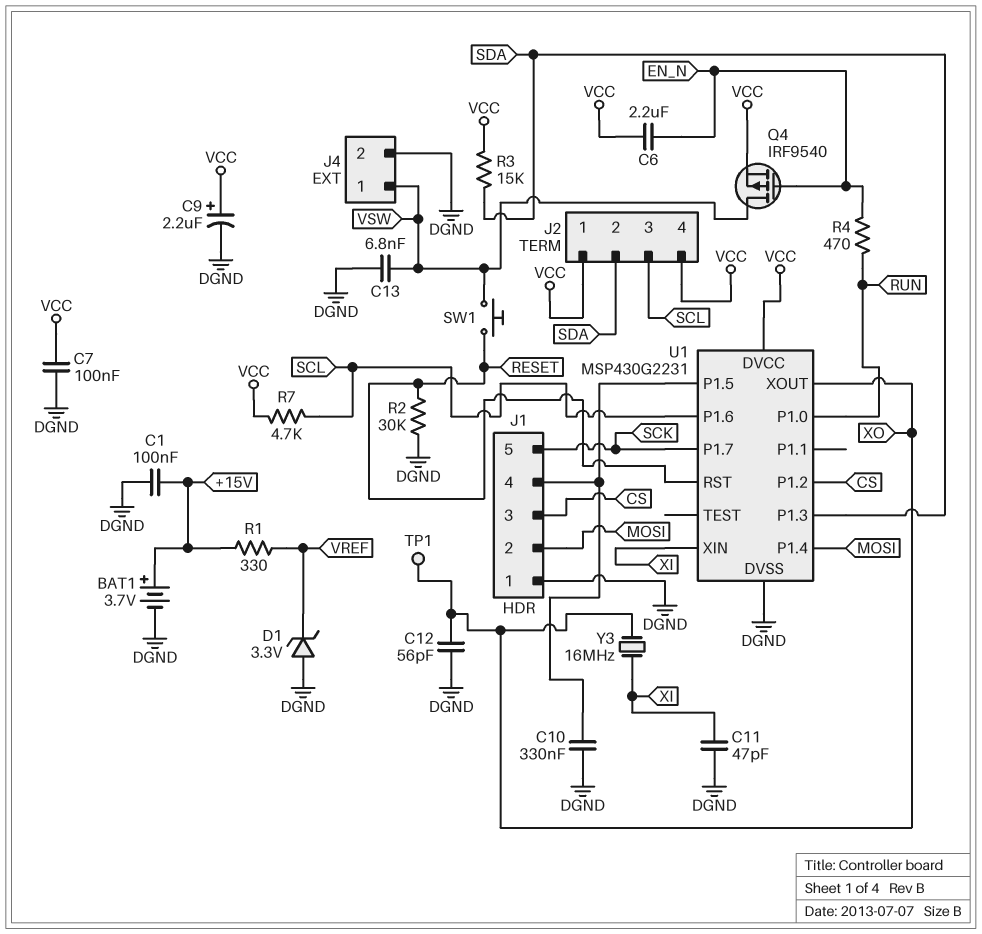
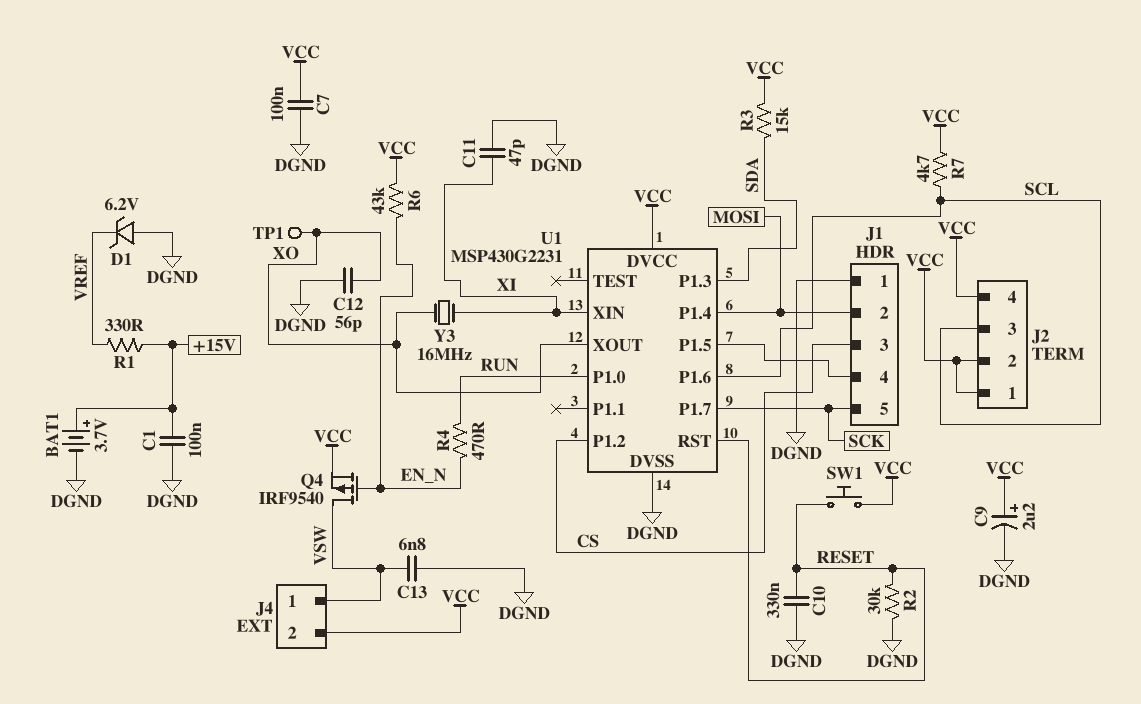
C6: 2.2uF (EN_N, VCC) -> none
C10: 330nF (DGND, J1/4) -> 330nF (DGND, RESET)
D1: zener 3.3V (A DGND, K VREF) -> zener 6.2V (A DGND, K VREF)
J2 pin 2: SDA -> VCC
J4 pin 2: DGND -> VCC
R6: none -> 43k (EN_N, VCC)
SW1: button (RESET, VSW) -> button (RESET, VCC)

